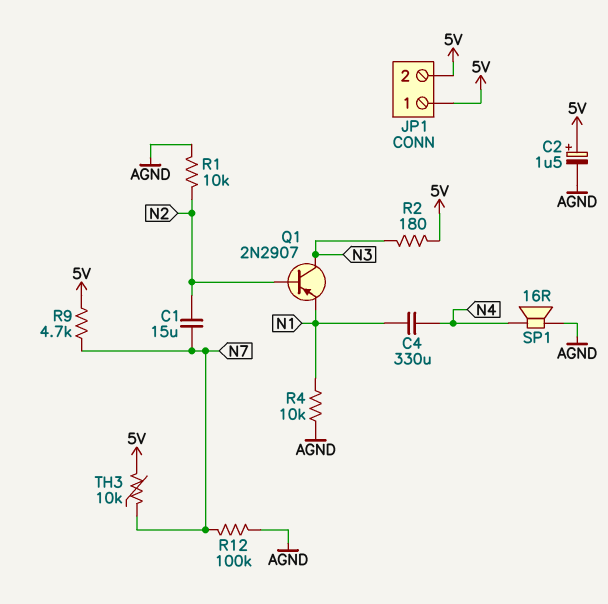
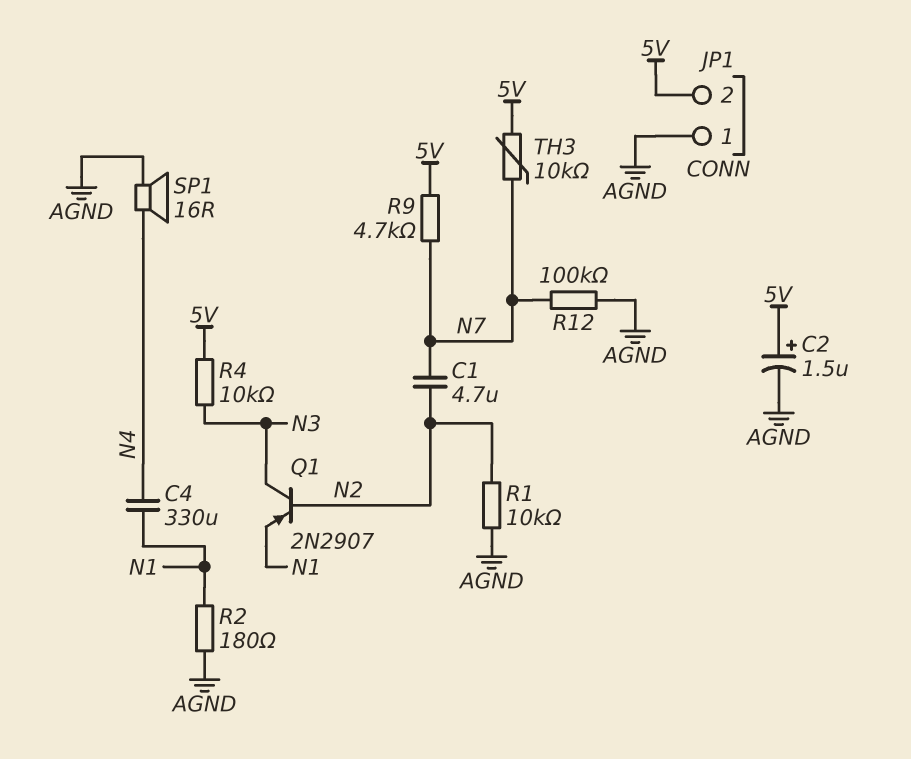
C1: 15uF (N2, N7) -> 4.7uF (N2, N7)
JP1 pin 1: 5V -> AGND
R2: 180 (5V, N3) -> 180 (AGND, N1)
R4: 10k (AGND, N1) -> 10k (5V, N3)

